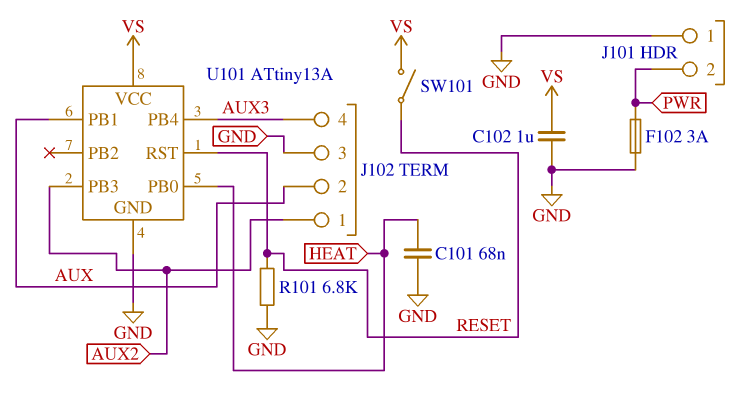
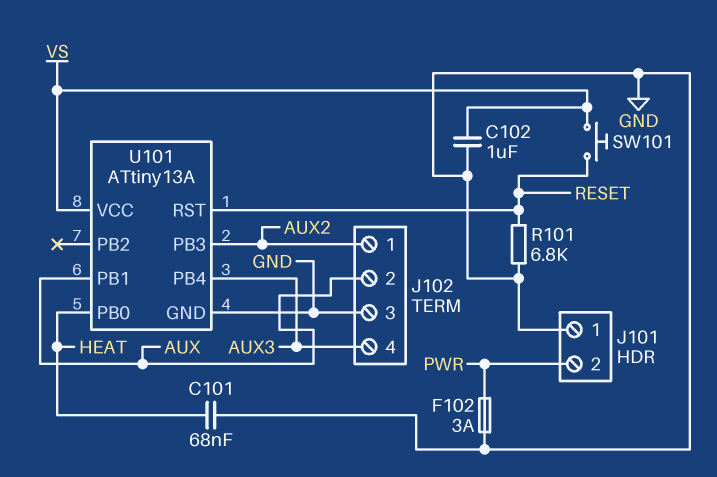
SW101: switch (RESET, VS) -> button (RESET, VS)

